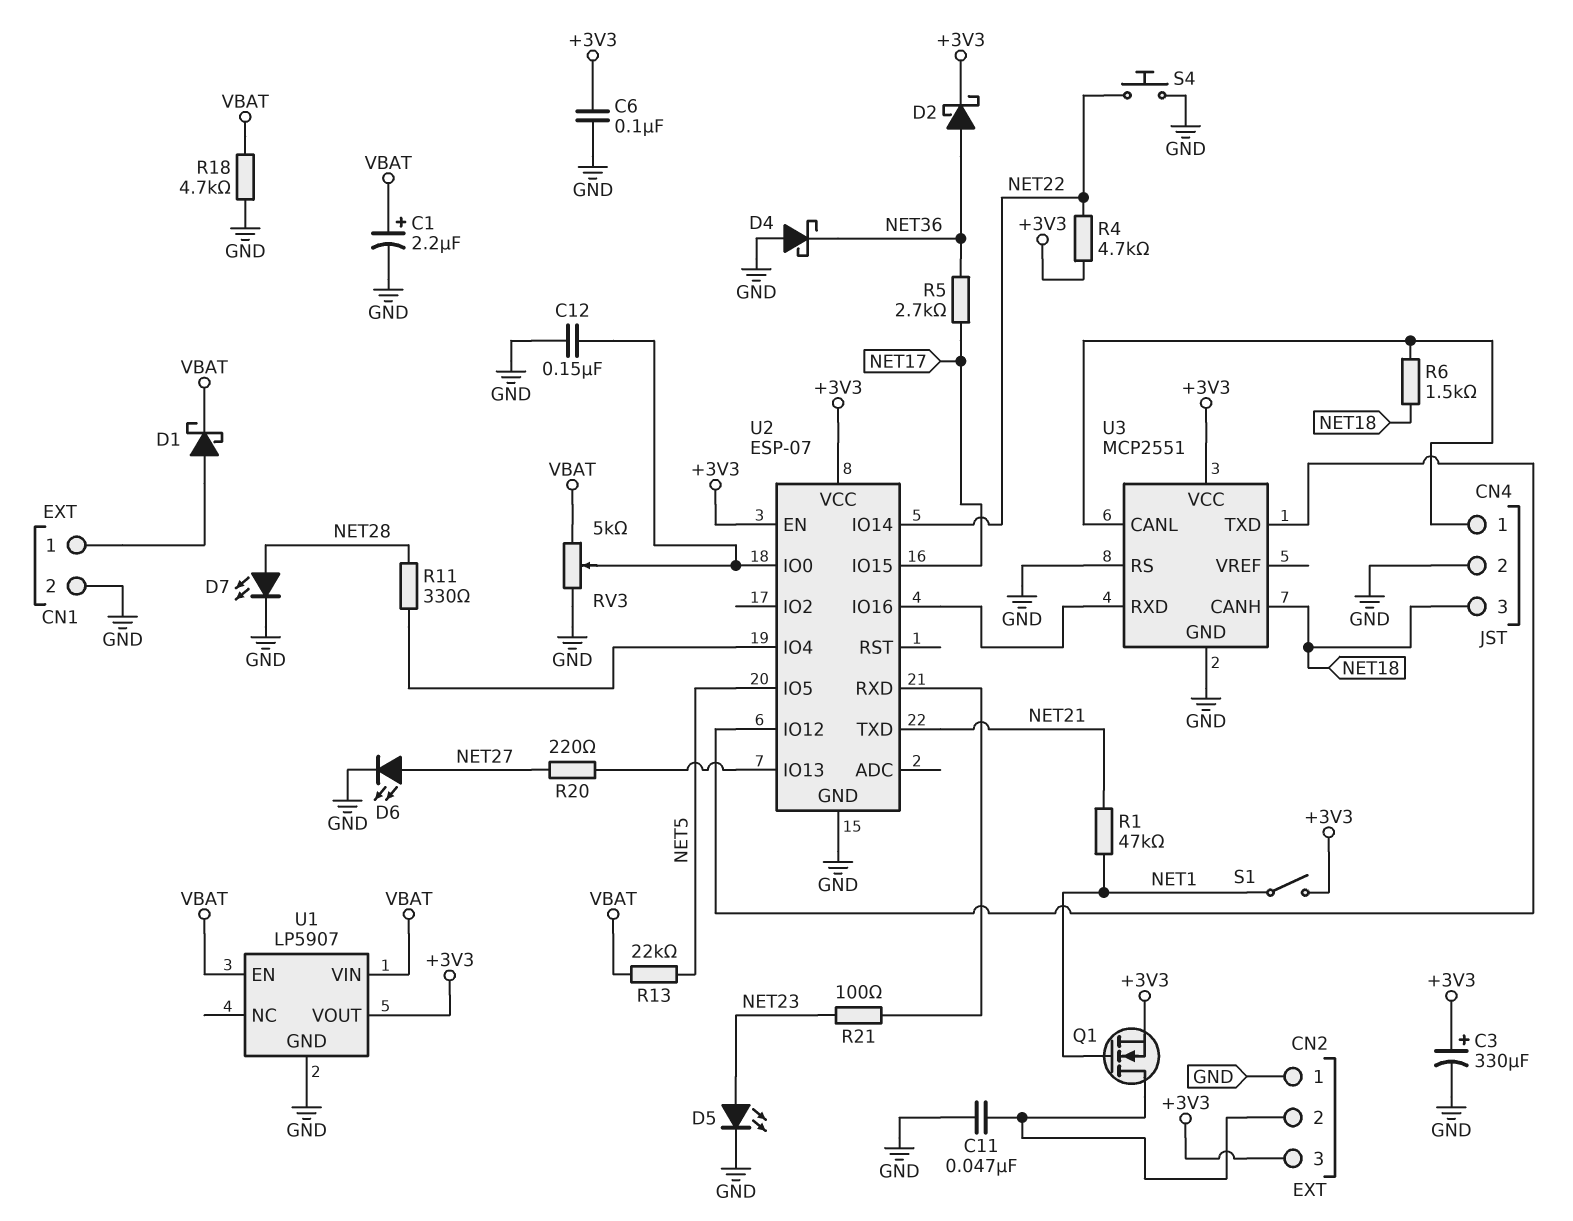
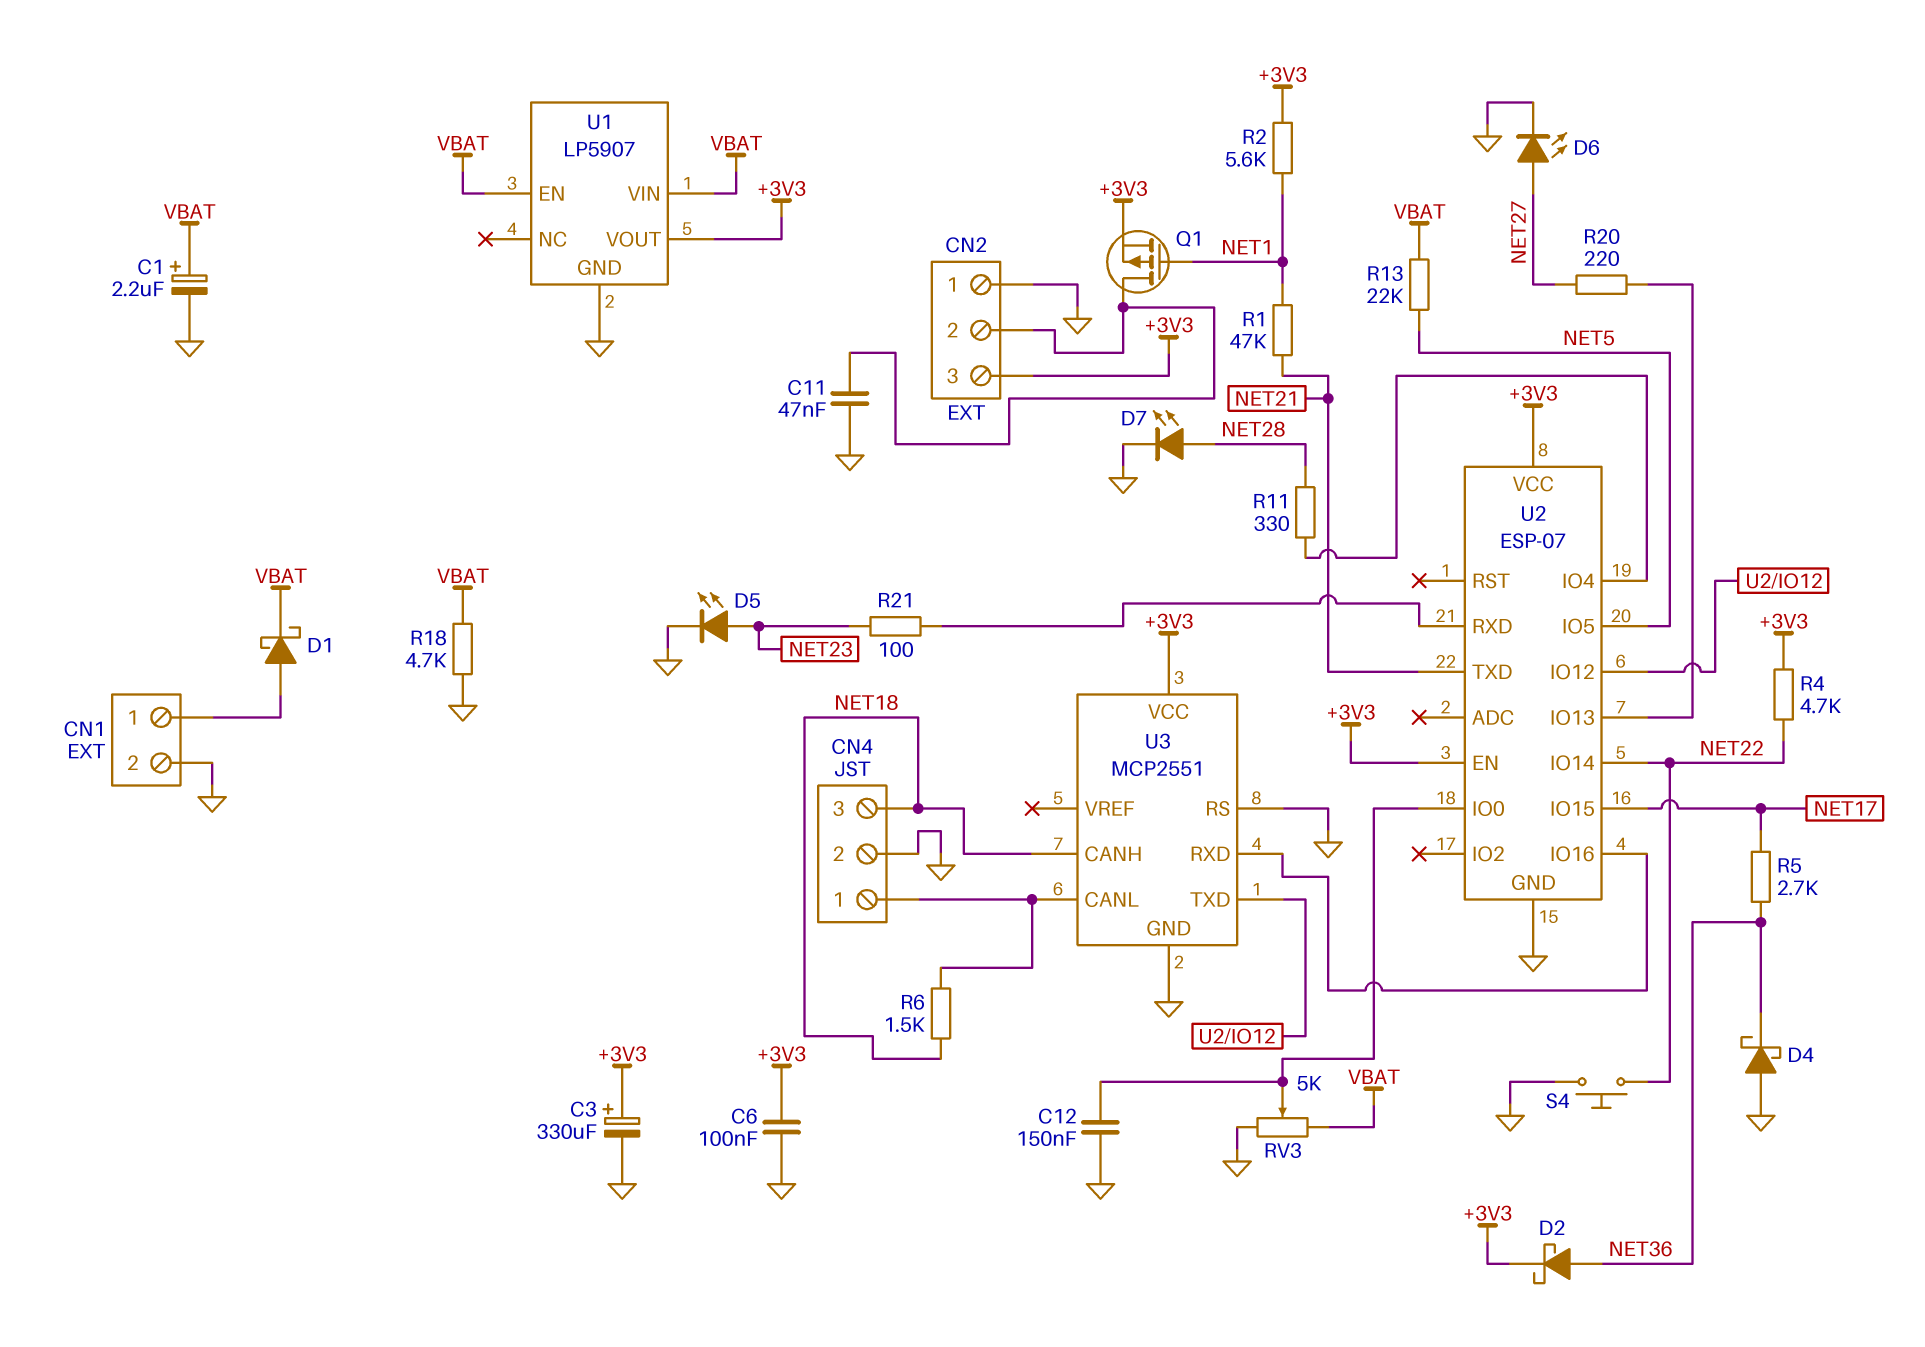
Q1: NMOS (G NET1, D CN2/2, S +3V3) -> PMOS (G NET1, D CN2/2, S +3V3)
R2: none -> 5.6k (+3V3, NET1)
S1: switch (+3V3, NET1) -> none

